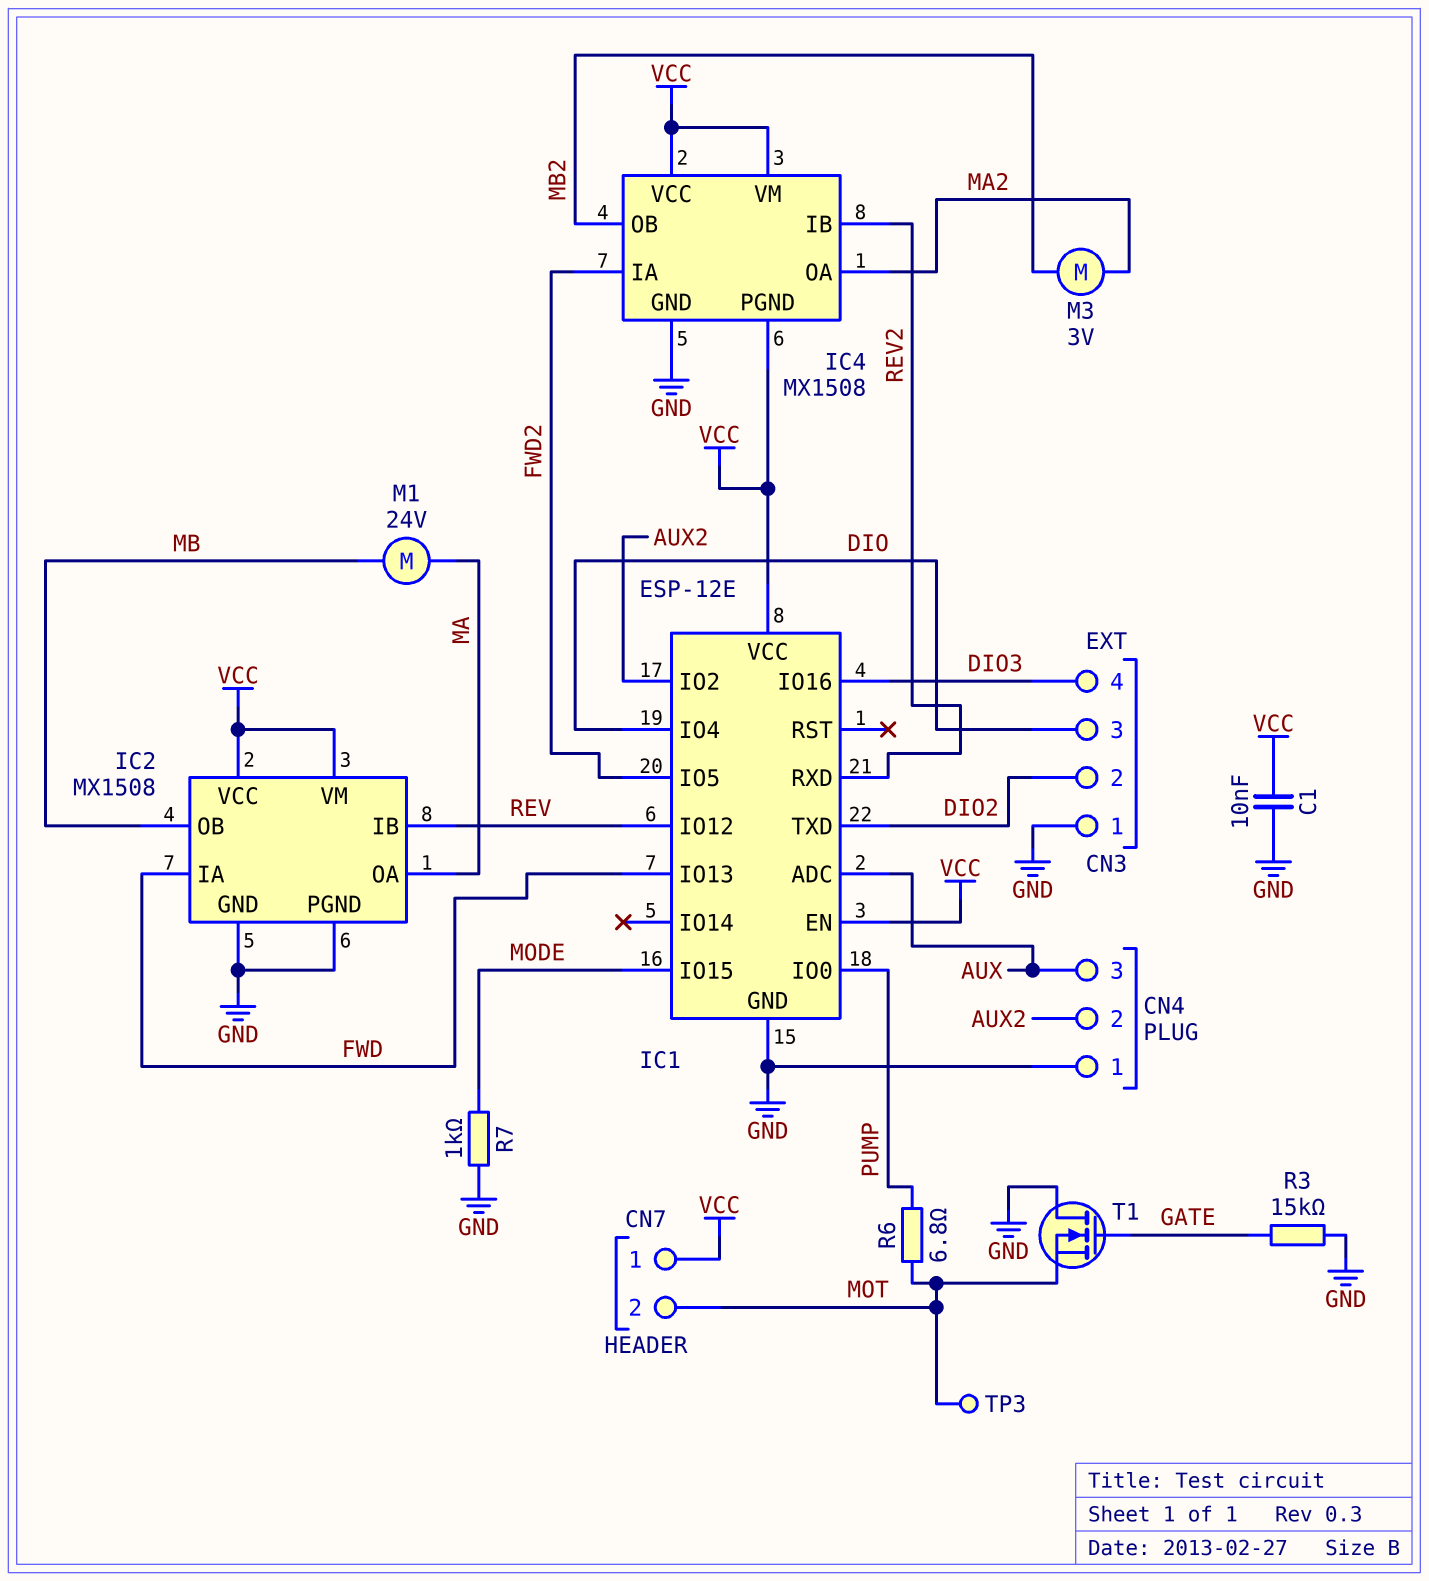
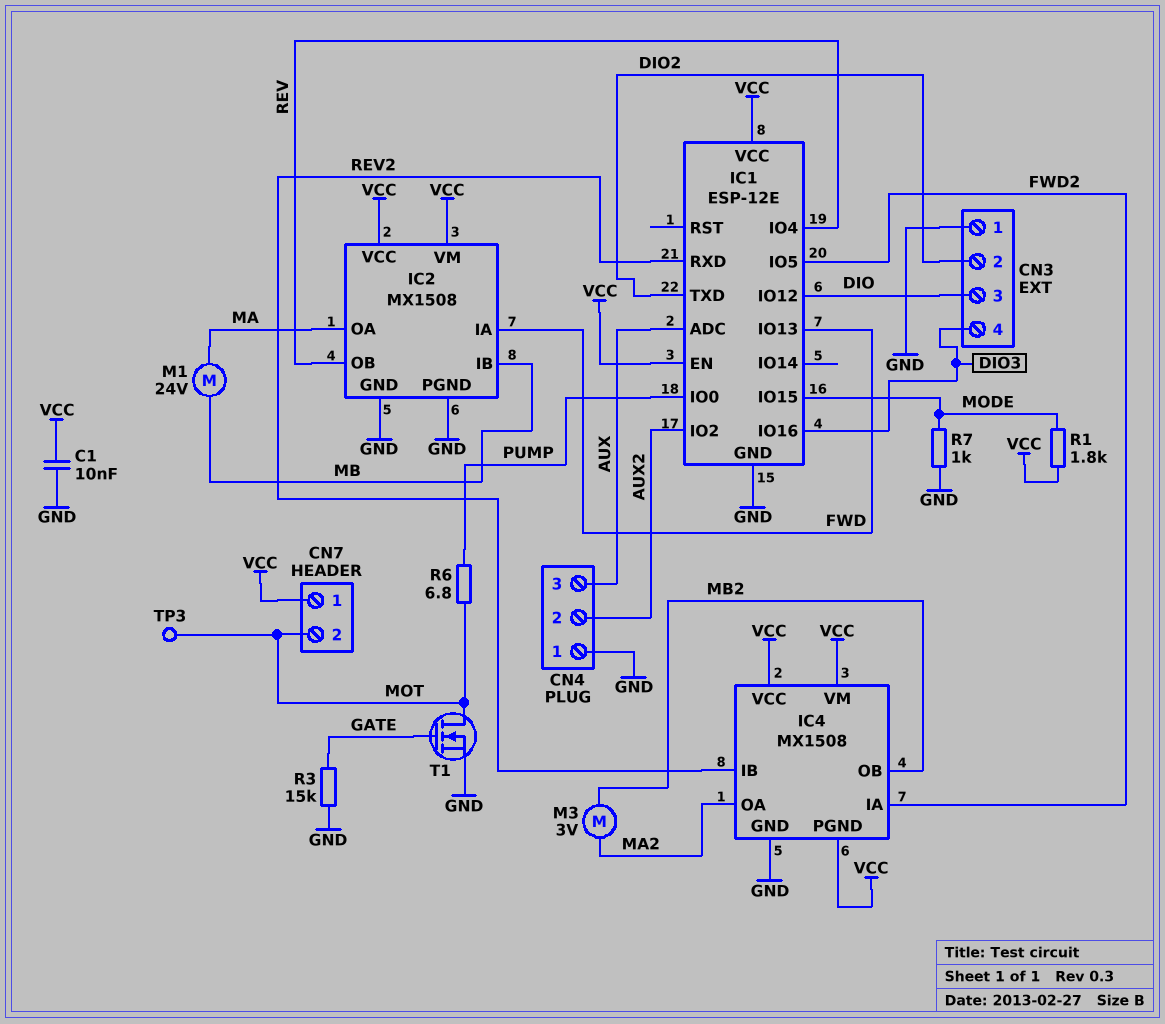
IC1 pin IO4: DIO -> REV
IC1 pin IO12: REV -> DIO
IC2 pin IB: REV -> MB
IC2 pin OB: MB -> REV
R1: none -> 1.8k (MODE, VCC)
T1: NMOS (G GATE, D GND, S MOT) -> NMOS (G GATE, D MOT, S GND)

